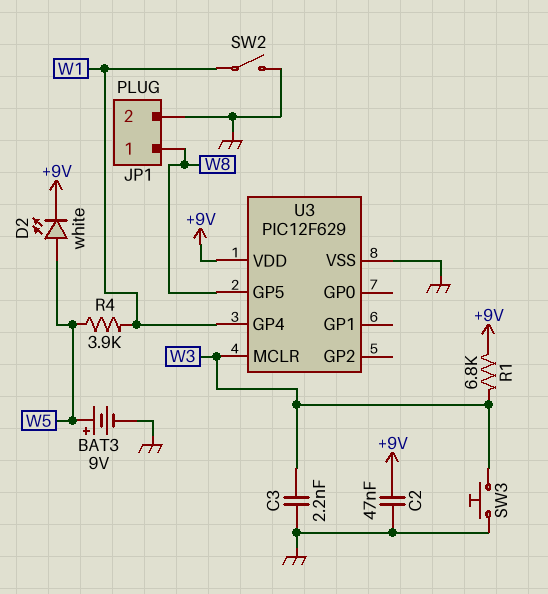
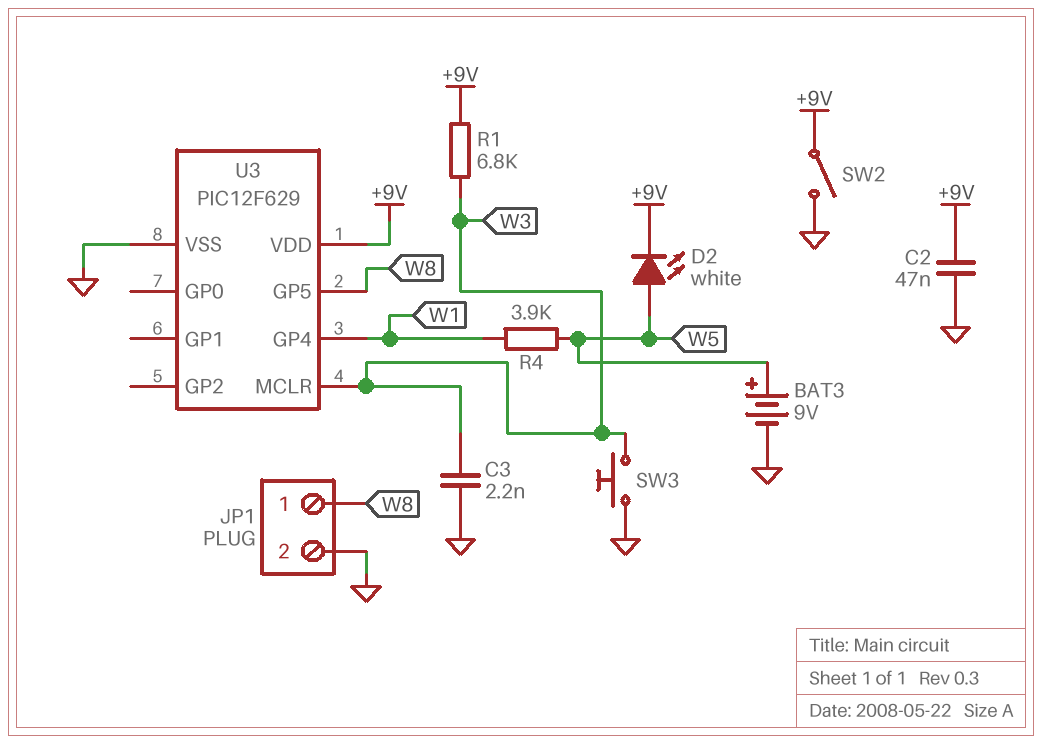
SW2: switch (GND, W1) -> switch (+9V, GND)

